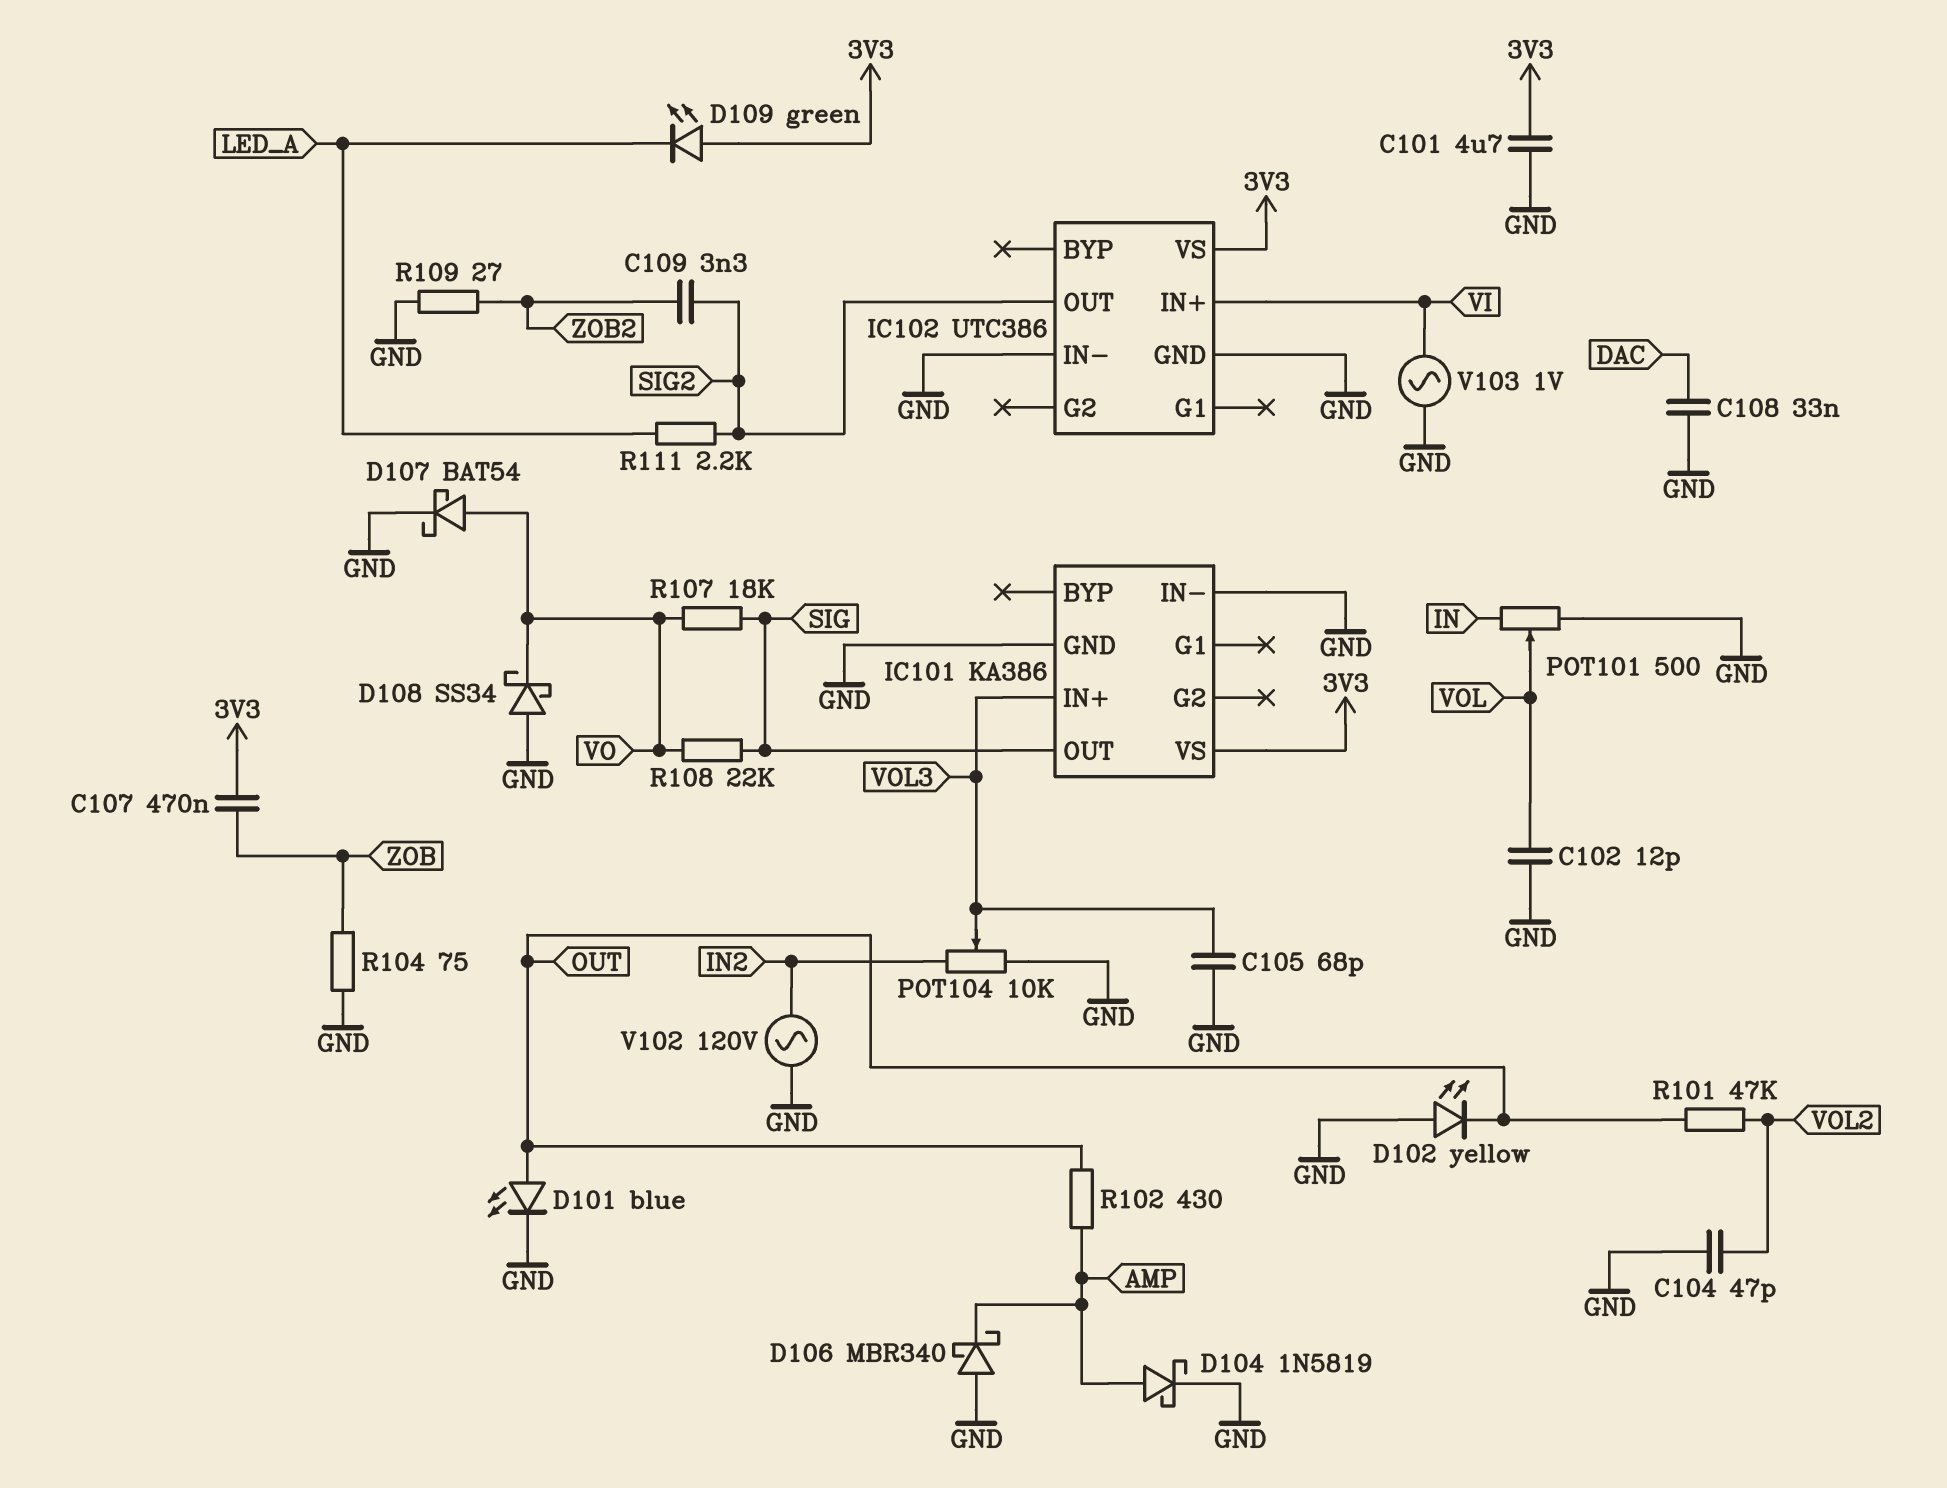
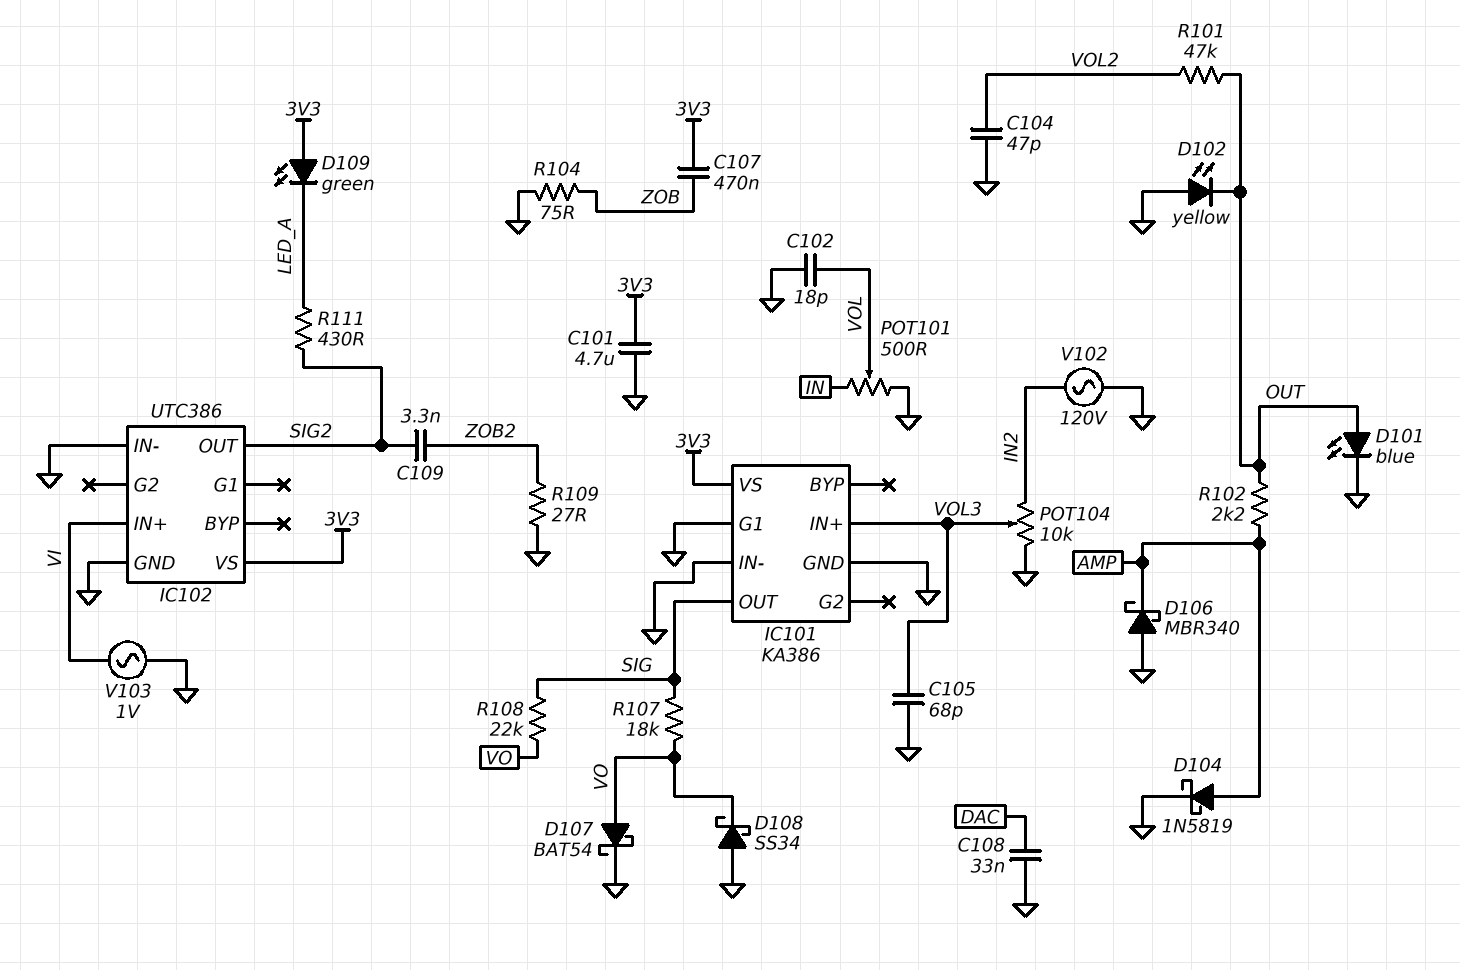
C102: 12pF (GND, VOL) -> 18pF (GND, VOL)
IC101 pin G1: none -> GND
R102: 430 (AMP, OUT) -> 2.2k (AMP, OUT)
R111: 2.2k (LED_A, SIG2) -> 430 (LED_A, SIG2)

